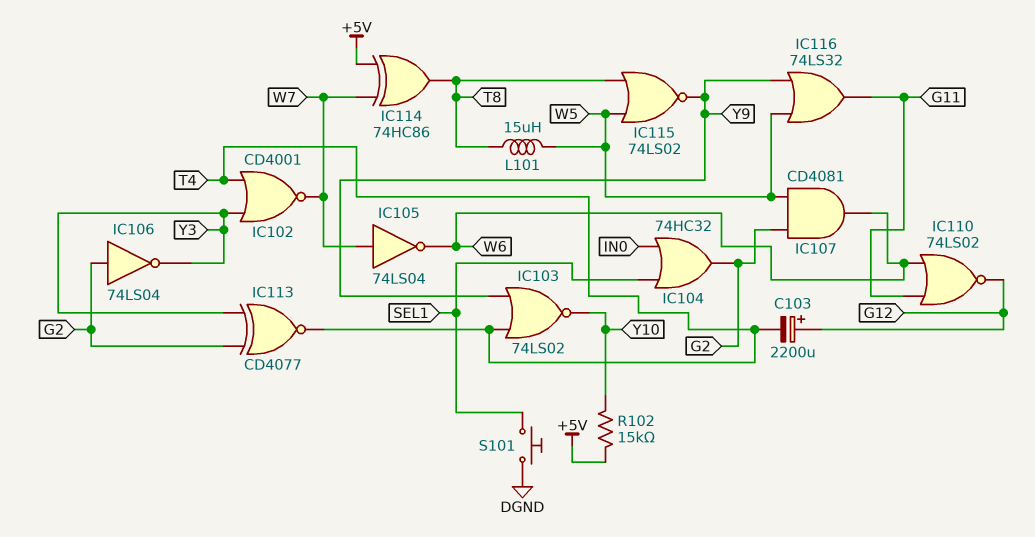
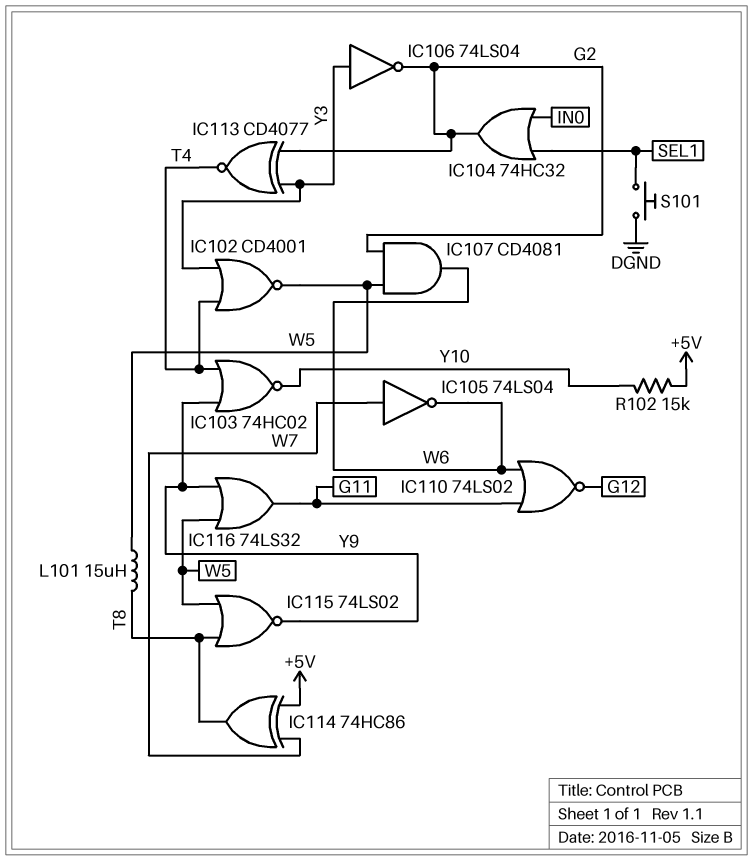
C103: 2200uF (plus G12, minus T4) -> none
IC102: NOR CD4001 (in T4, in Y3, out W7) -> NOR CD4001 (in T4, in Y3, out W5)
IC103: NOR 74LS02 (in T4, in Y9, out Y10) -> NOR 74HC02 (in T4, in Y9, out Y10)
IC106: NOT 74LS04 (in G2, out Y3) -> NOT 74LS04 (in Y3, out G2)

